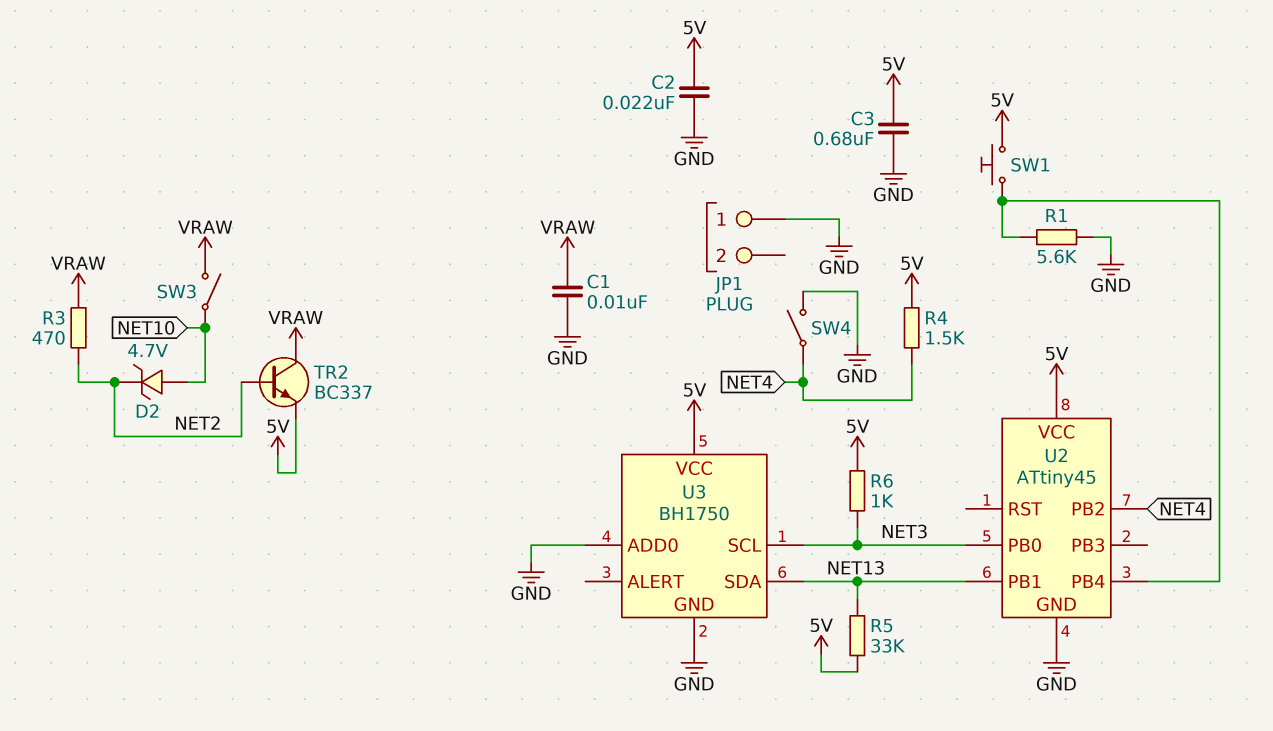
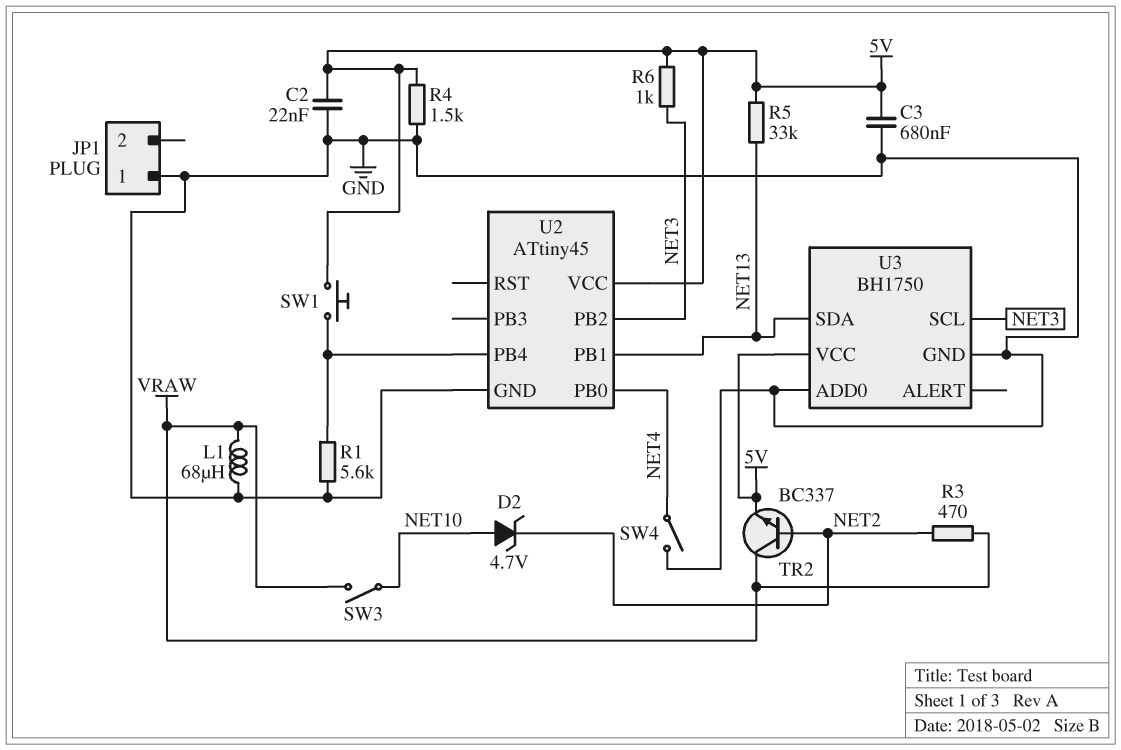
C1: 10nF (GND, VRAW) -> none
L1: none -> 68uH (GND, VRAW)
R4: 1.5k (5V, NET4) -> 1.5k (5V, GND)
U2 pin PB0: NET3 -> NET4
U2 pin PB2: NET4 -> NET3

